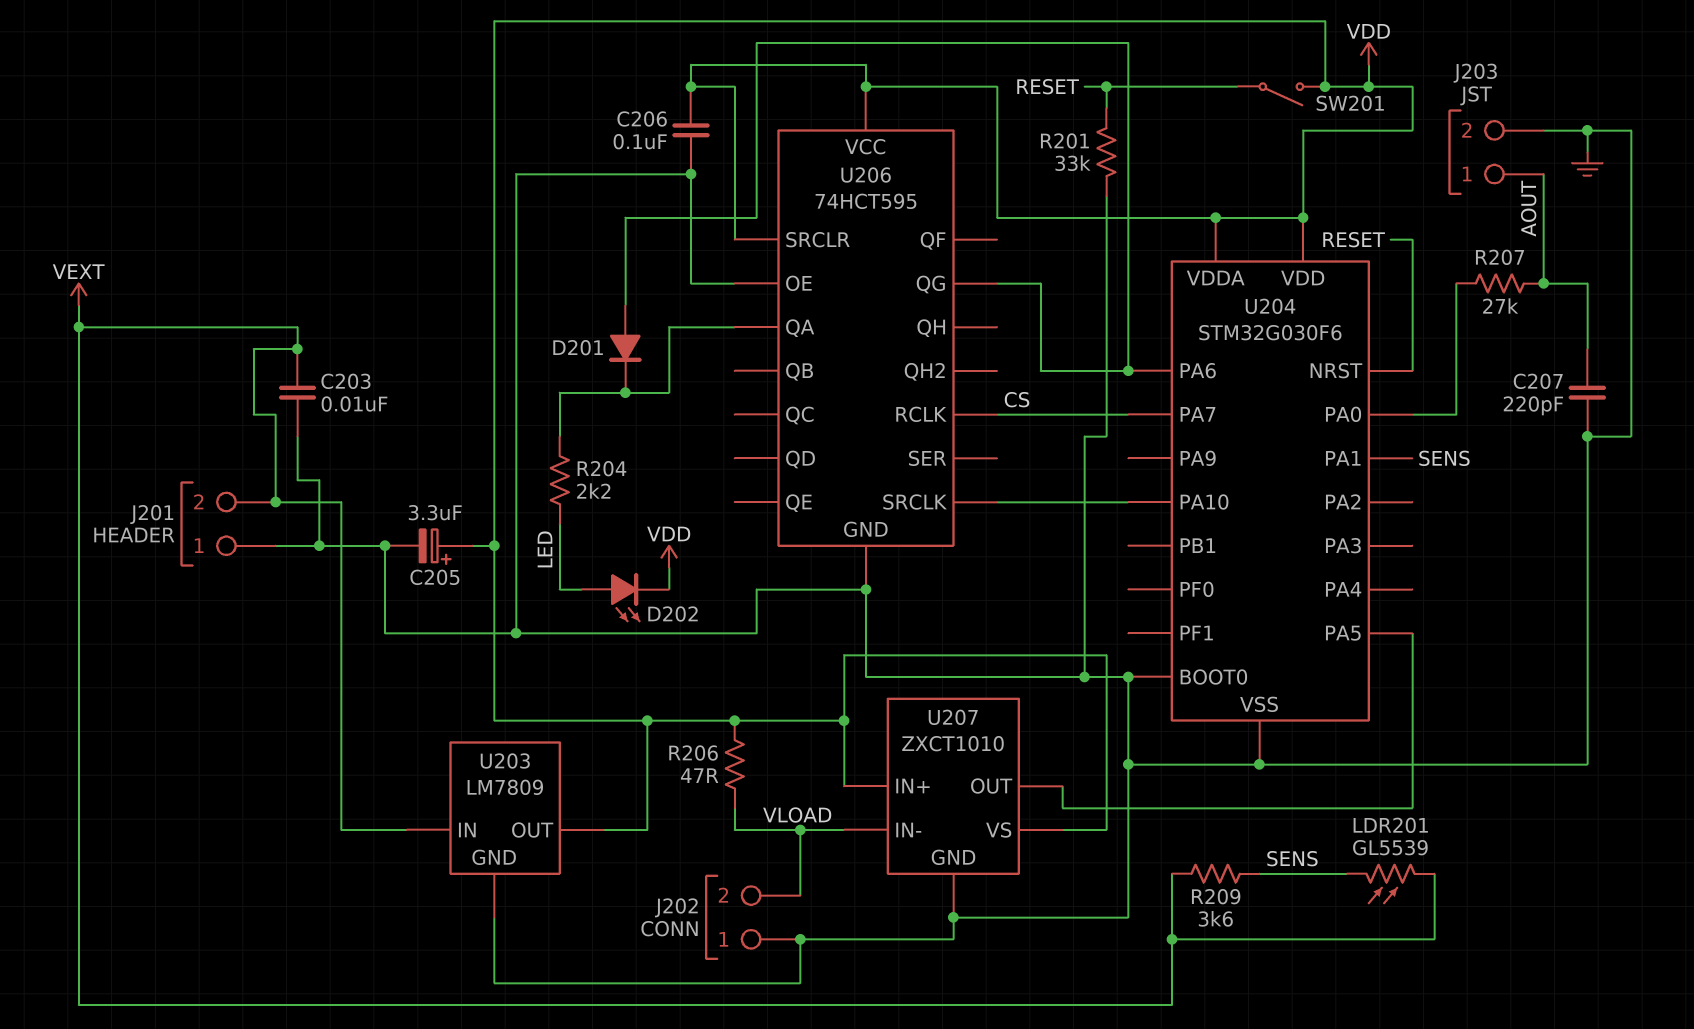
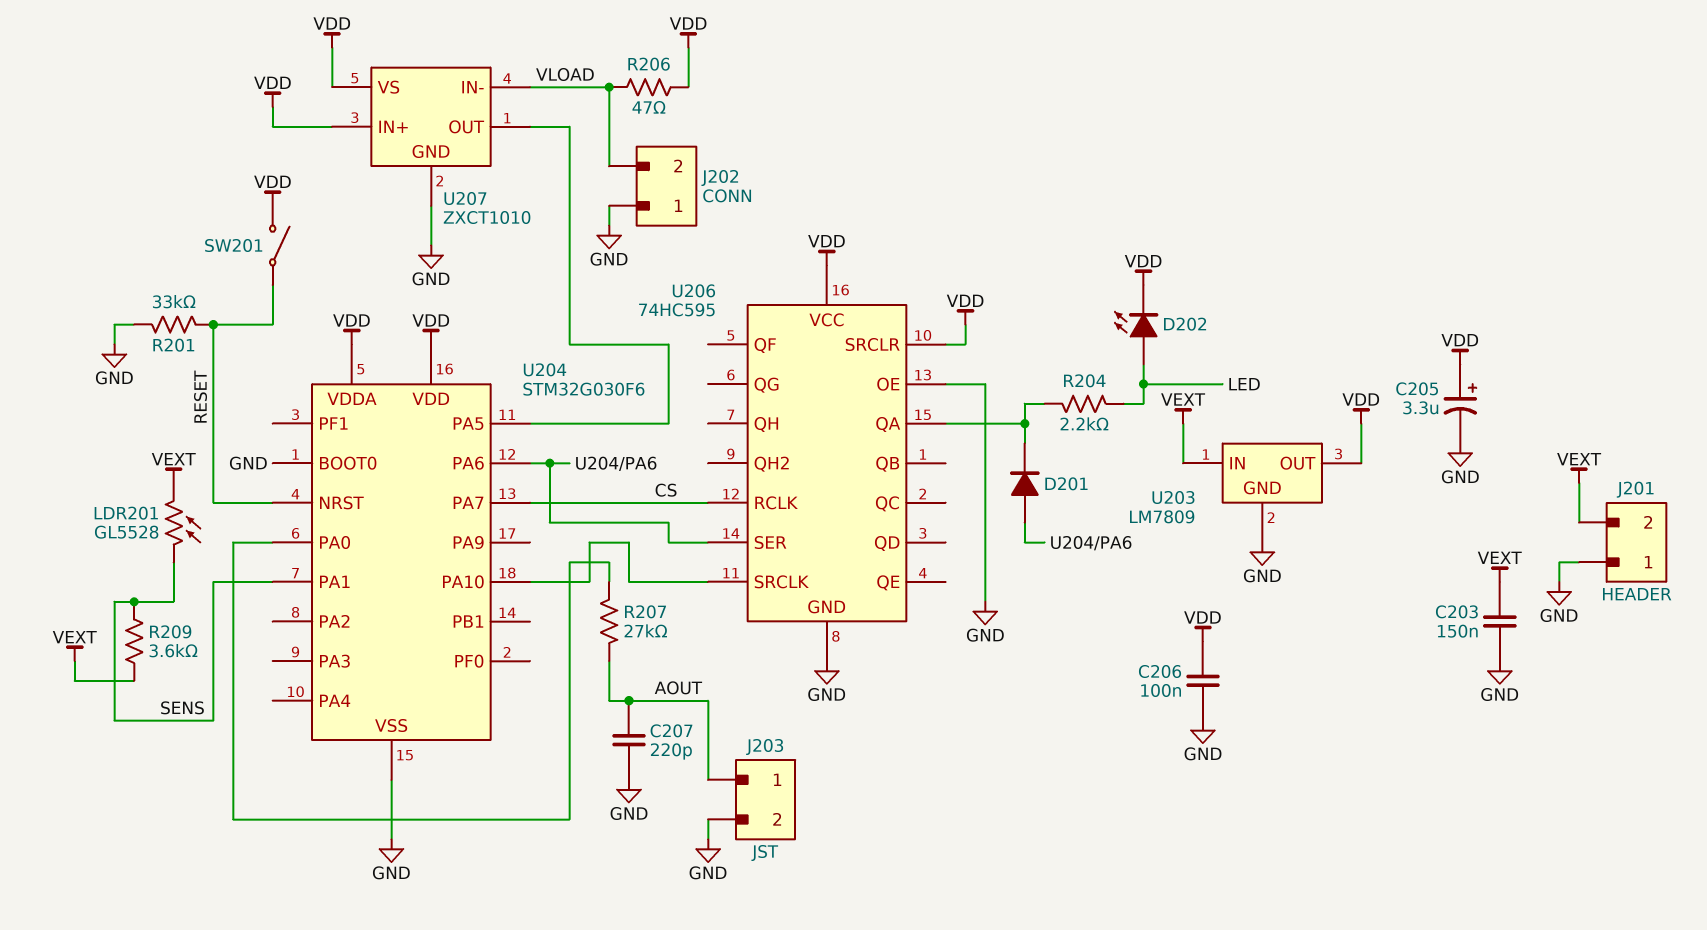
C203: 10nF (GND, VEXT) -> 150nF (GND, VEXT)
LDR201: GL5539 (SENS, VEXT) -> GL5528 (SENS, VEXT)
U206: 74HCT595 -> 74HC595
U206 pin QG: U204/PA6 -> none
U206 pin SER: none -> U204/PA6

